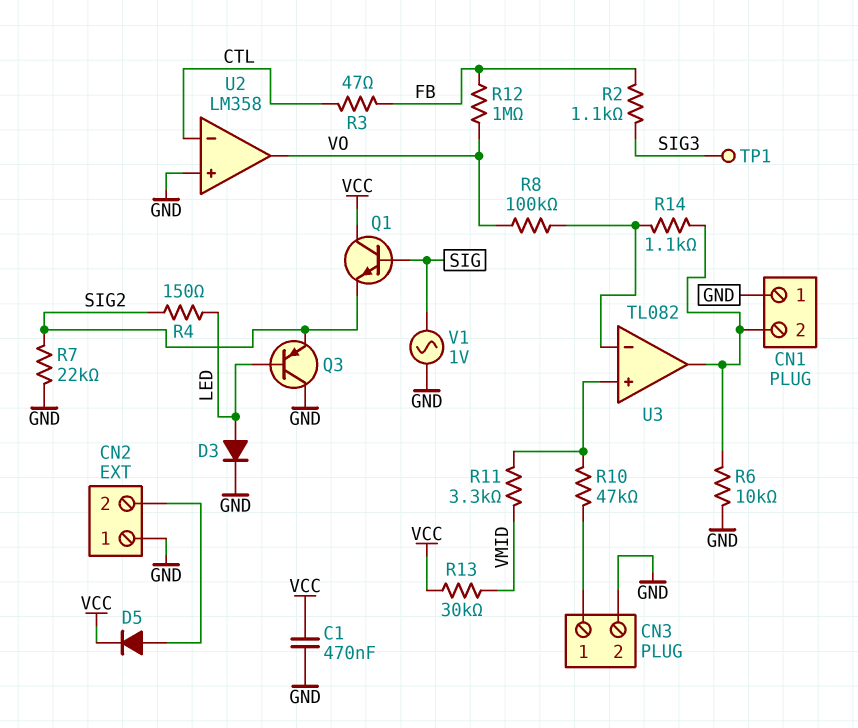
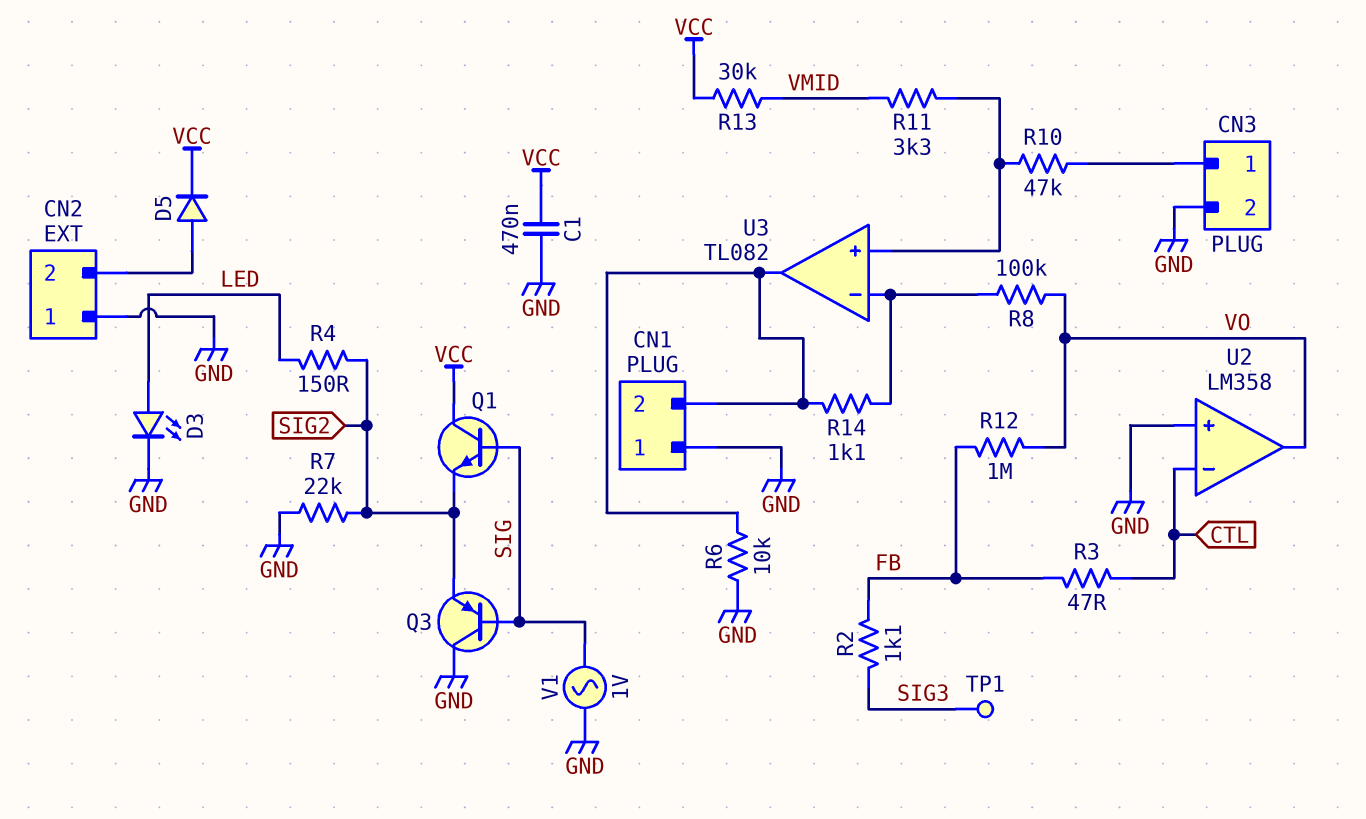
D3: diode (A LED, K GND) -> LED (A LED, K GND)
Q3: PNP (B LED, C GND, E SIG2) -> PNP (B SIG, C GND, E SIG2)

